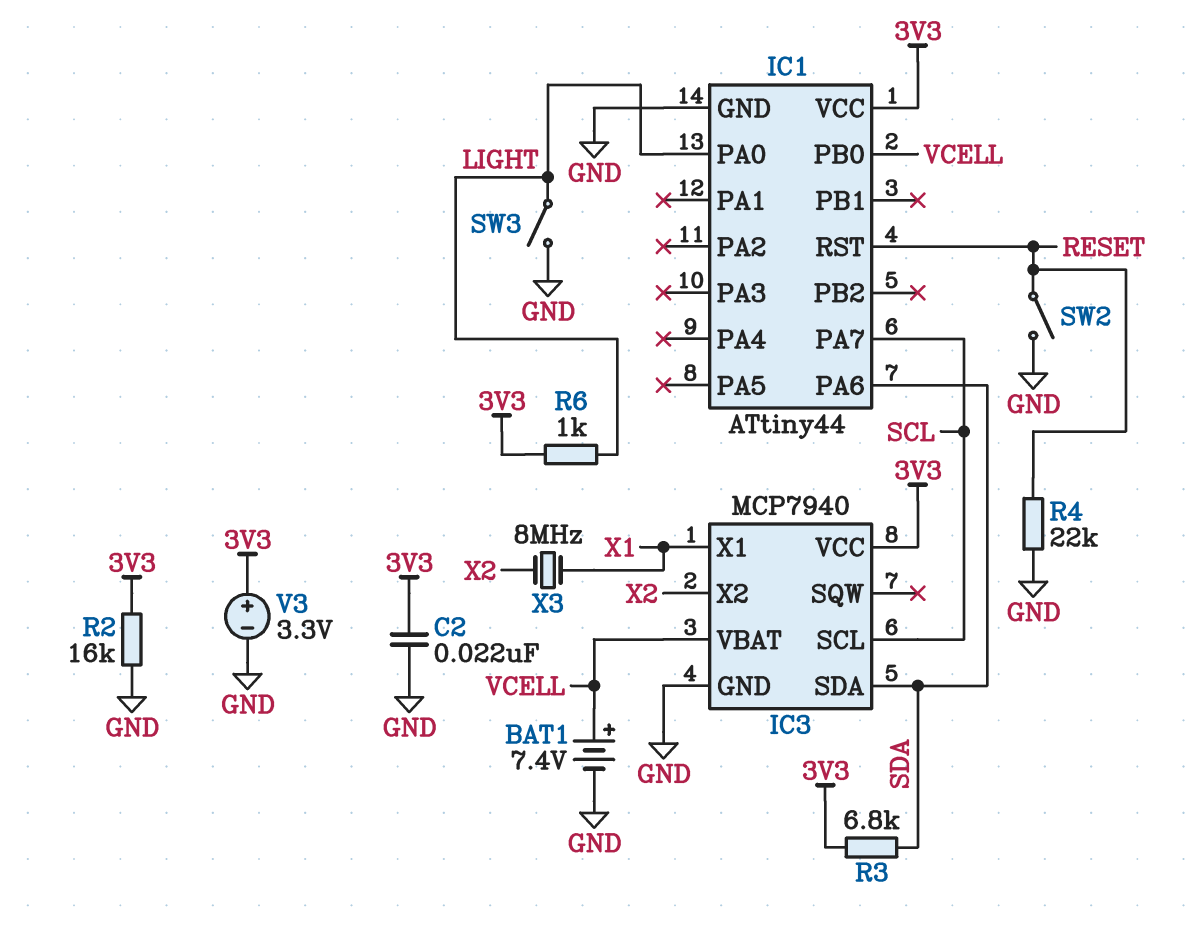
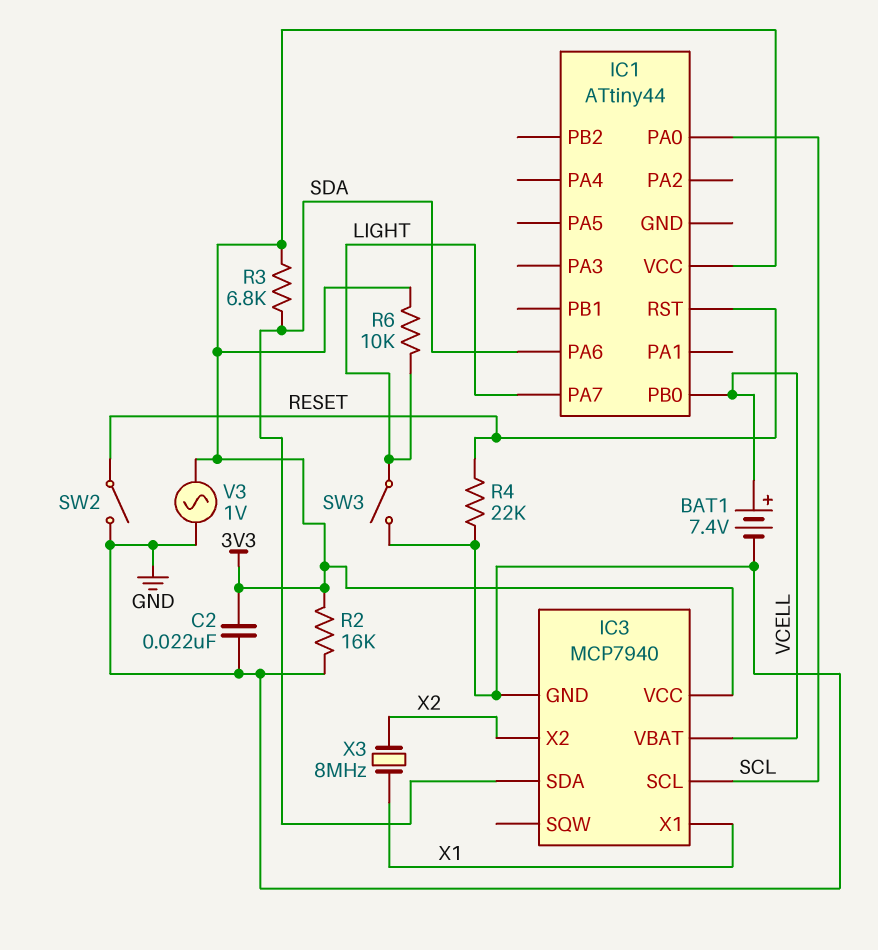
IC1 pin GND: GND -> none
IC1 pin PA0: LIGHT -> SCL
IC1 pin PA7: SCL -> LIGHT
R6: 1k (3V3, LIGHT) -> 10k (3V3, LIGHT)
V3: 3.3V (plus 3V3, minus GND) -> AC 1V (3V3, GND)

